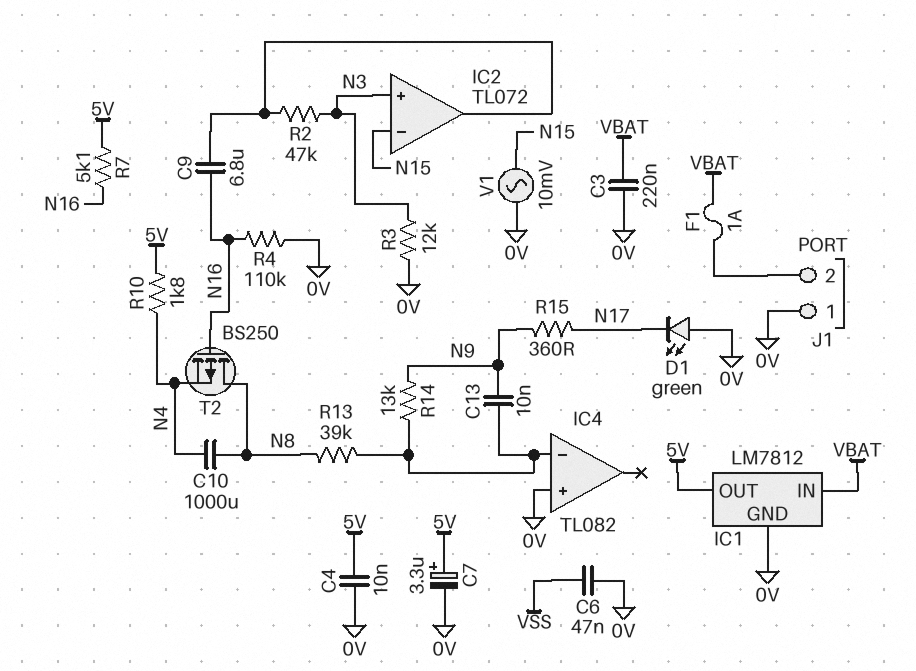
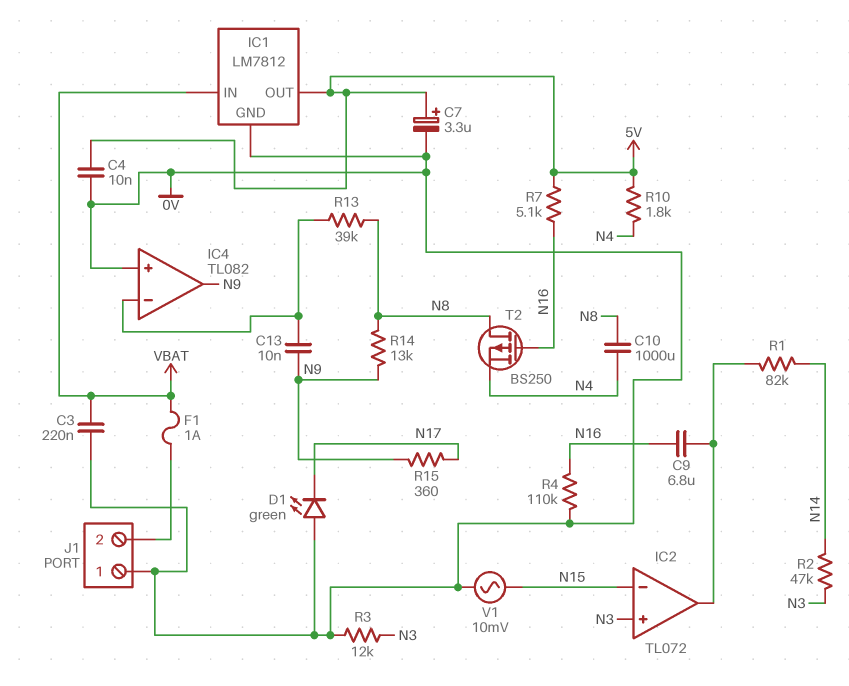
C6: 47nF (0V, VSS) -> none
IC4 pin out: none -> N9
R1: none -> 82k (IC2/out, N14)
R2: 47k (IC2/out, N3) -> 47k (N3, N14)
R14: 13k (IC4/in-, N9) -> 13k (N8, N9)

